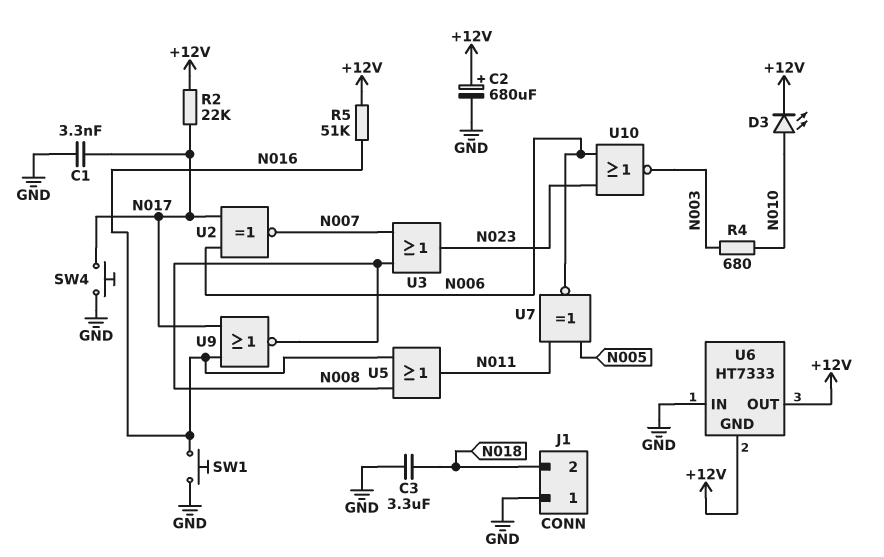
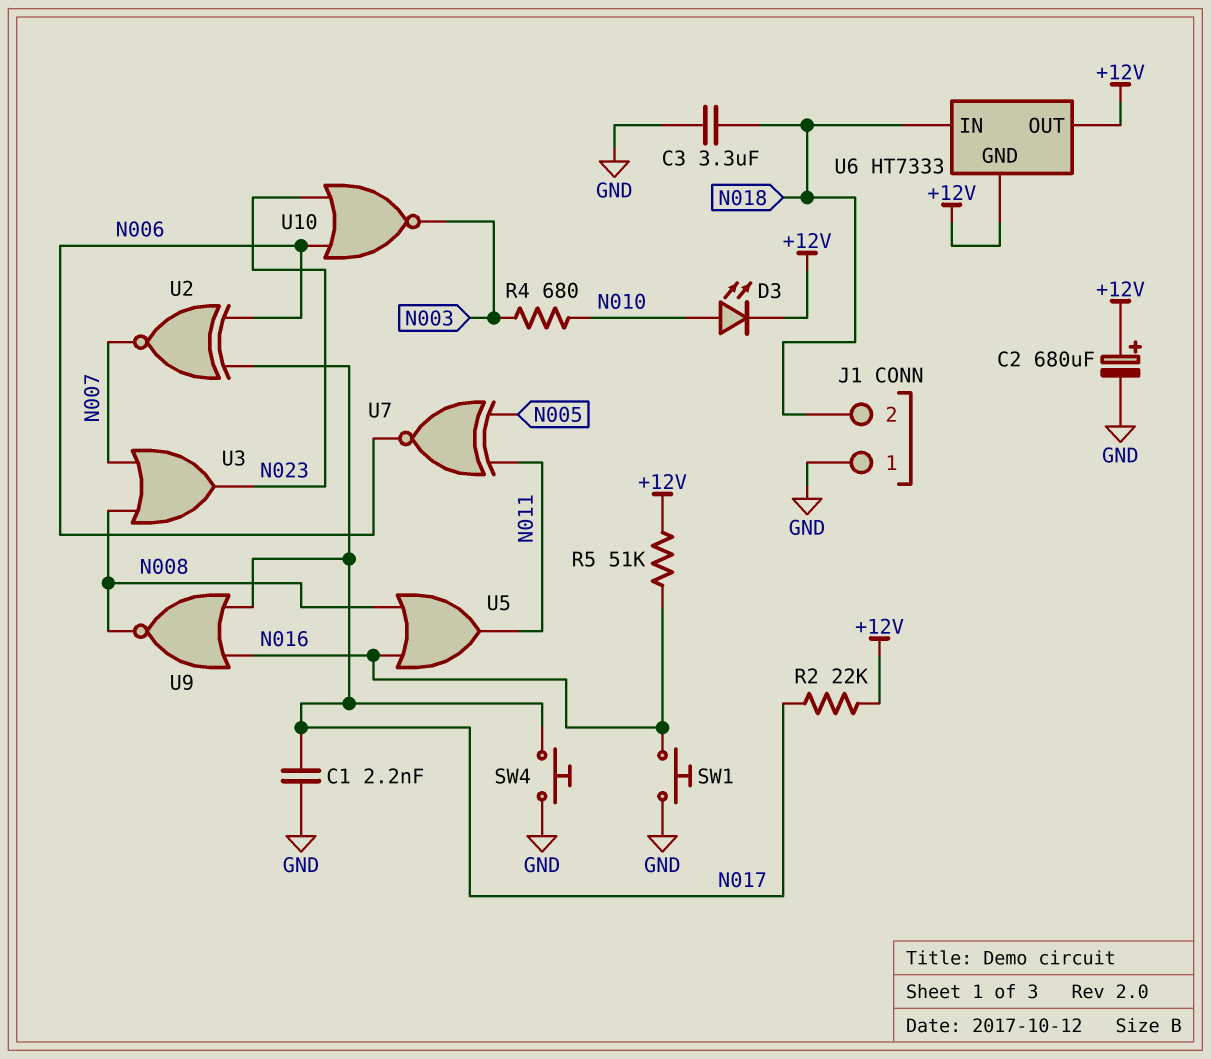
C1: 3.3nF (GND, N017) -> 2.2nF (GND, N017)
U6 pin IN: GND -> N018

